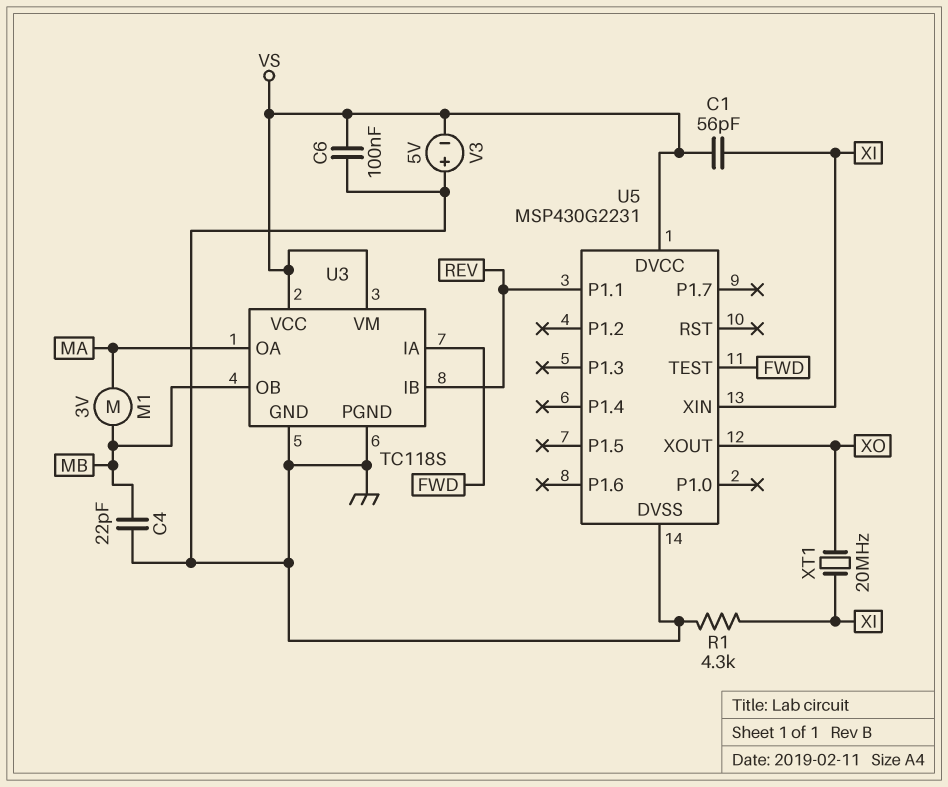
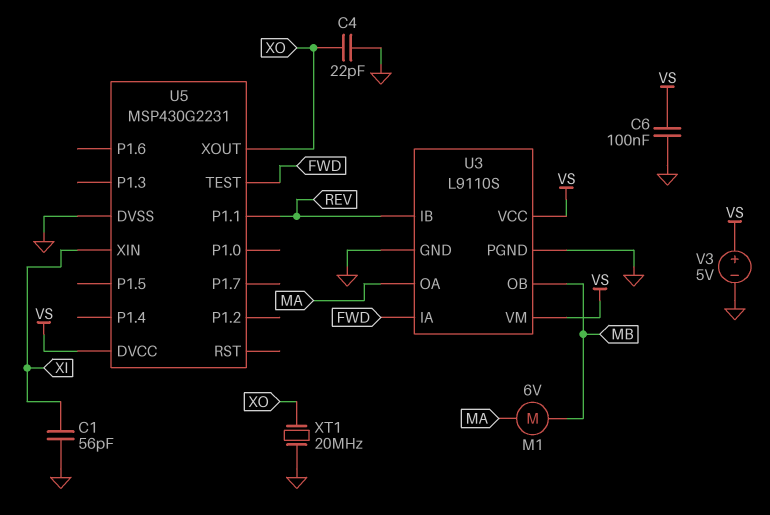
C1: 56pF (VS, XI) -> 56pF (GND, XI)
C4: 22pF (GND, MB) -> 22pF (GND, XO)
M1: motor 3V (MA, MB) -> motor 6V (MA, MB)
R1: 4.3k (GND, XI) -> none
U3: TC118S -> L9110S
V3: 5V (plus GND, minus VS) -> 5V (plus VS, minus GND)
XT1: 20MHz (XI, XO) -> 20MHz (GND, XO)

